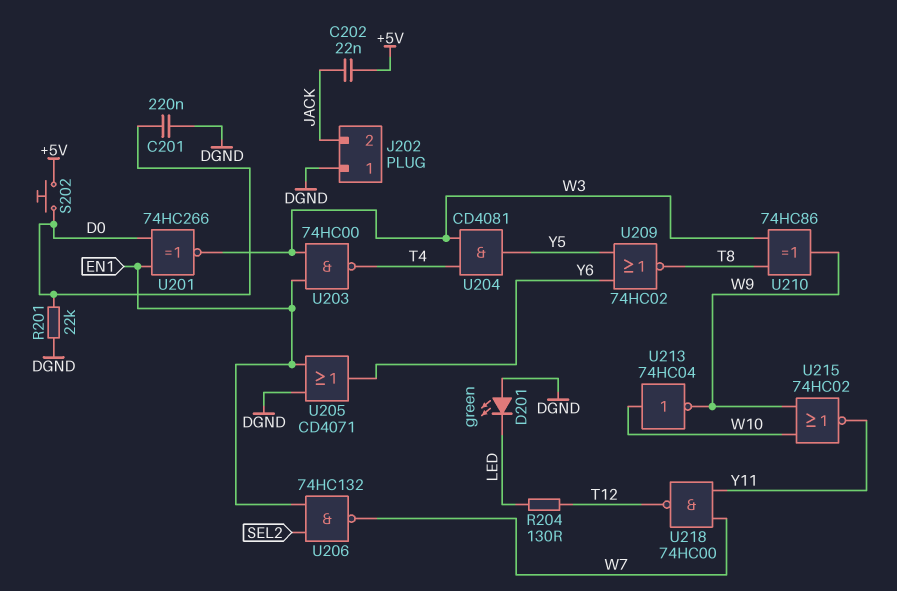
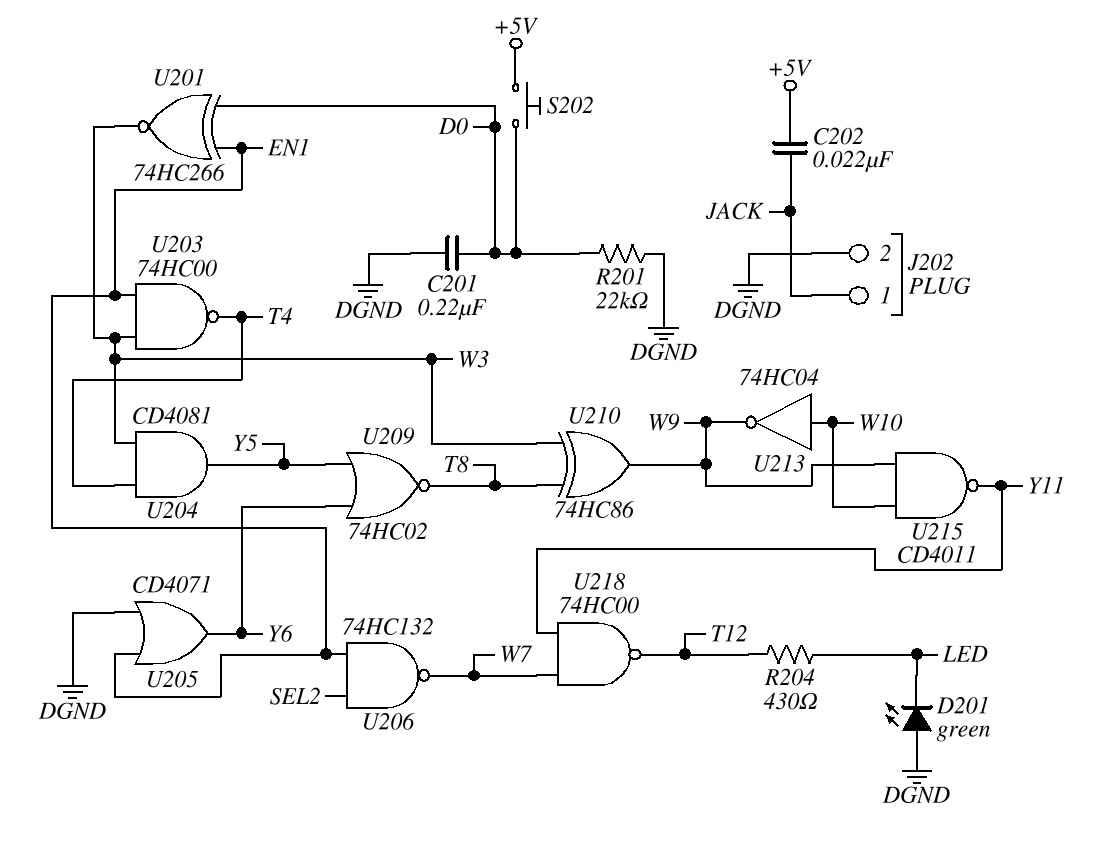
J202 pin 1: DGND -> JACK
J202 pin 2: JACK -> DGND
R204: 130 (LED, T12) -> 430 (LED, T12)
U215: NOR 74HC02 (in W9, in W10, out Y11) -> NAND CD4011 (in W9, in W10, out Y11)

